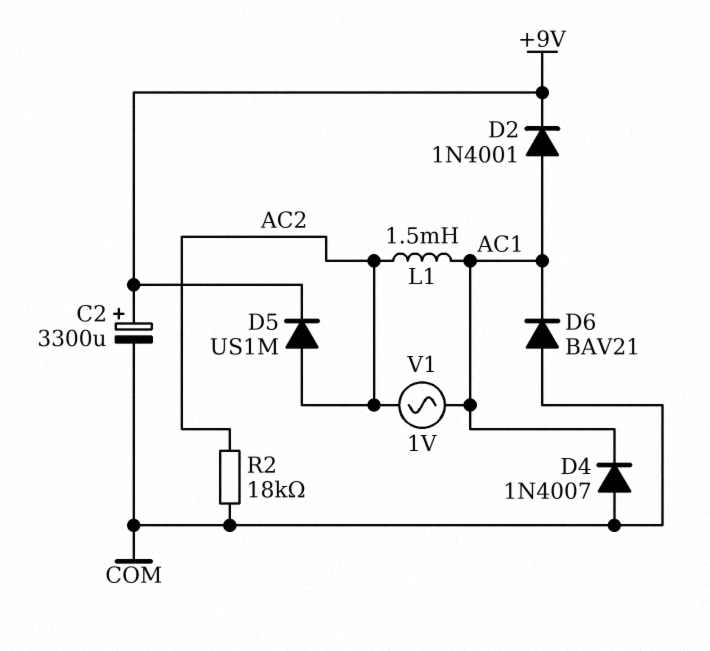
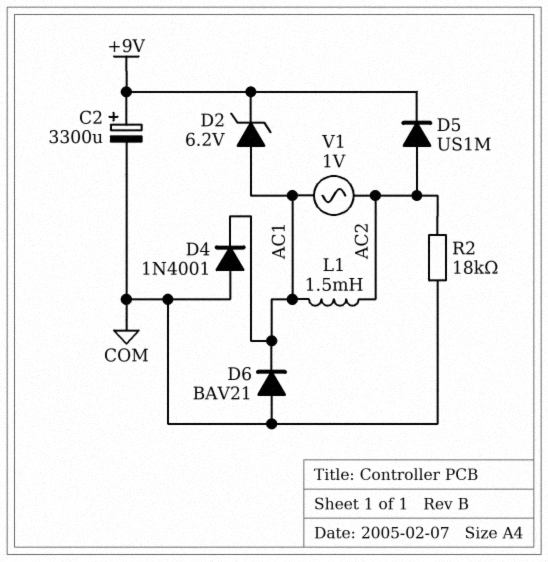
D2: diode 1N4001 (A AC1, K +9V) -> zener 6.2V (A AC1, K +9V)
D4: diode 1N4007 (A COM, K AC1) -> diode 1N4001 (A COM, K AC1)

